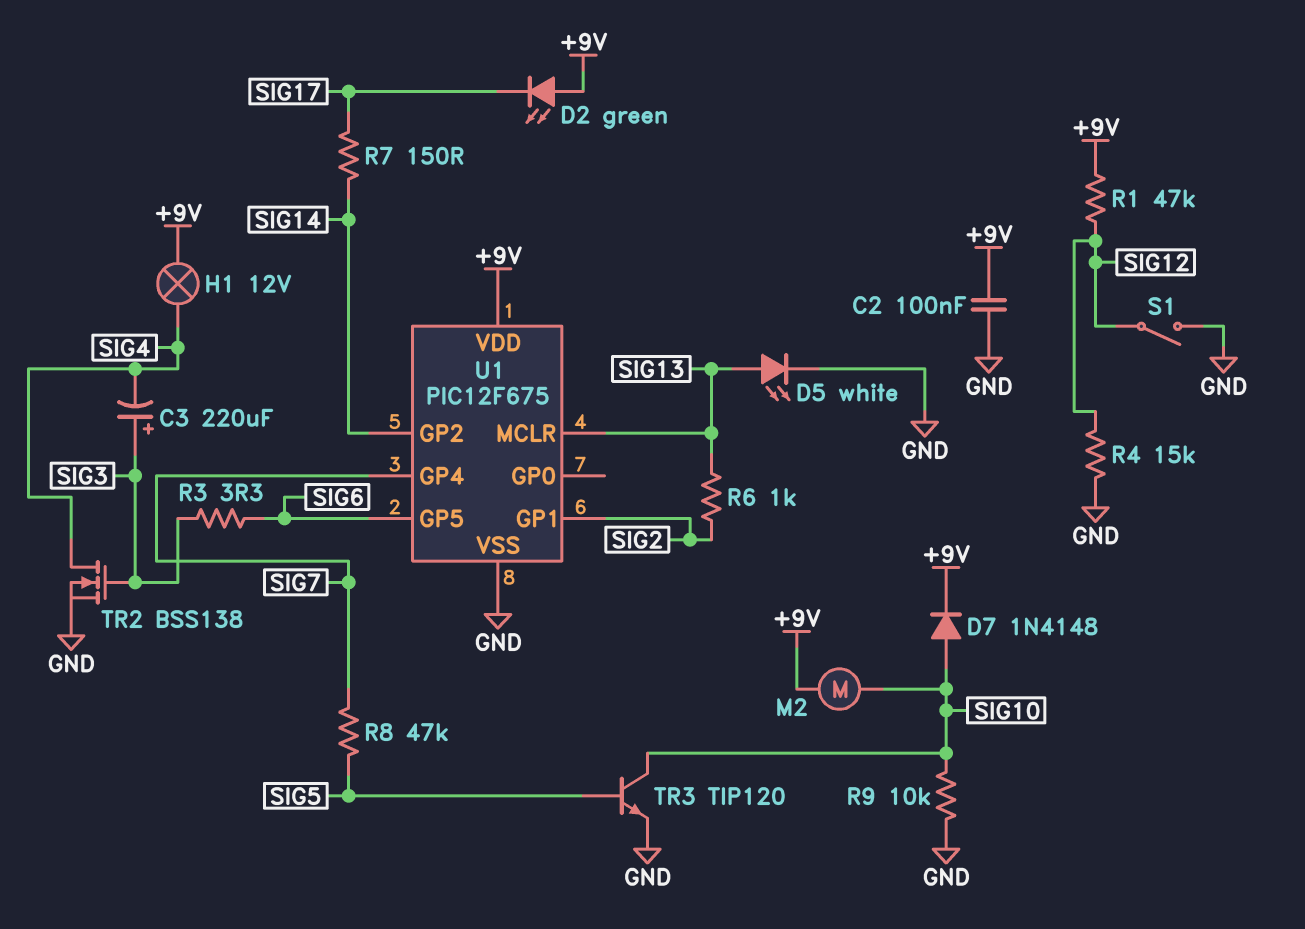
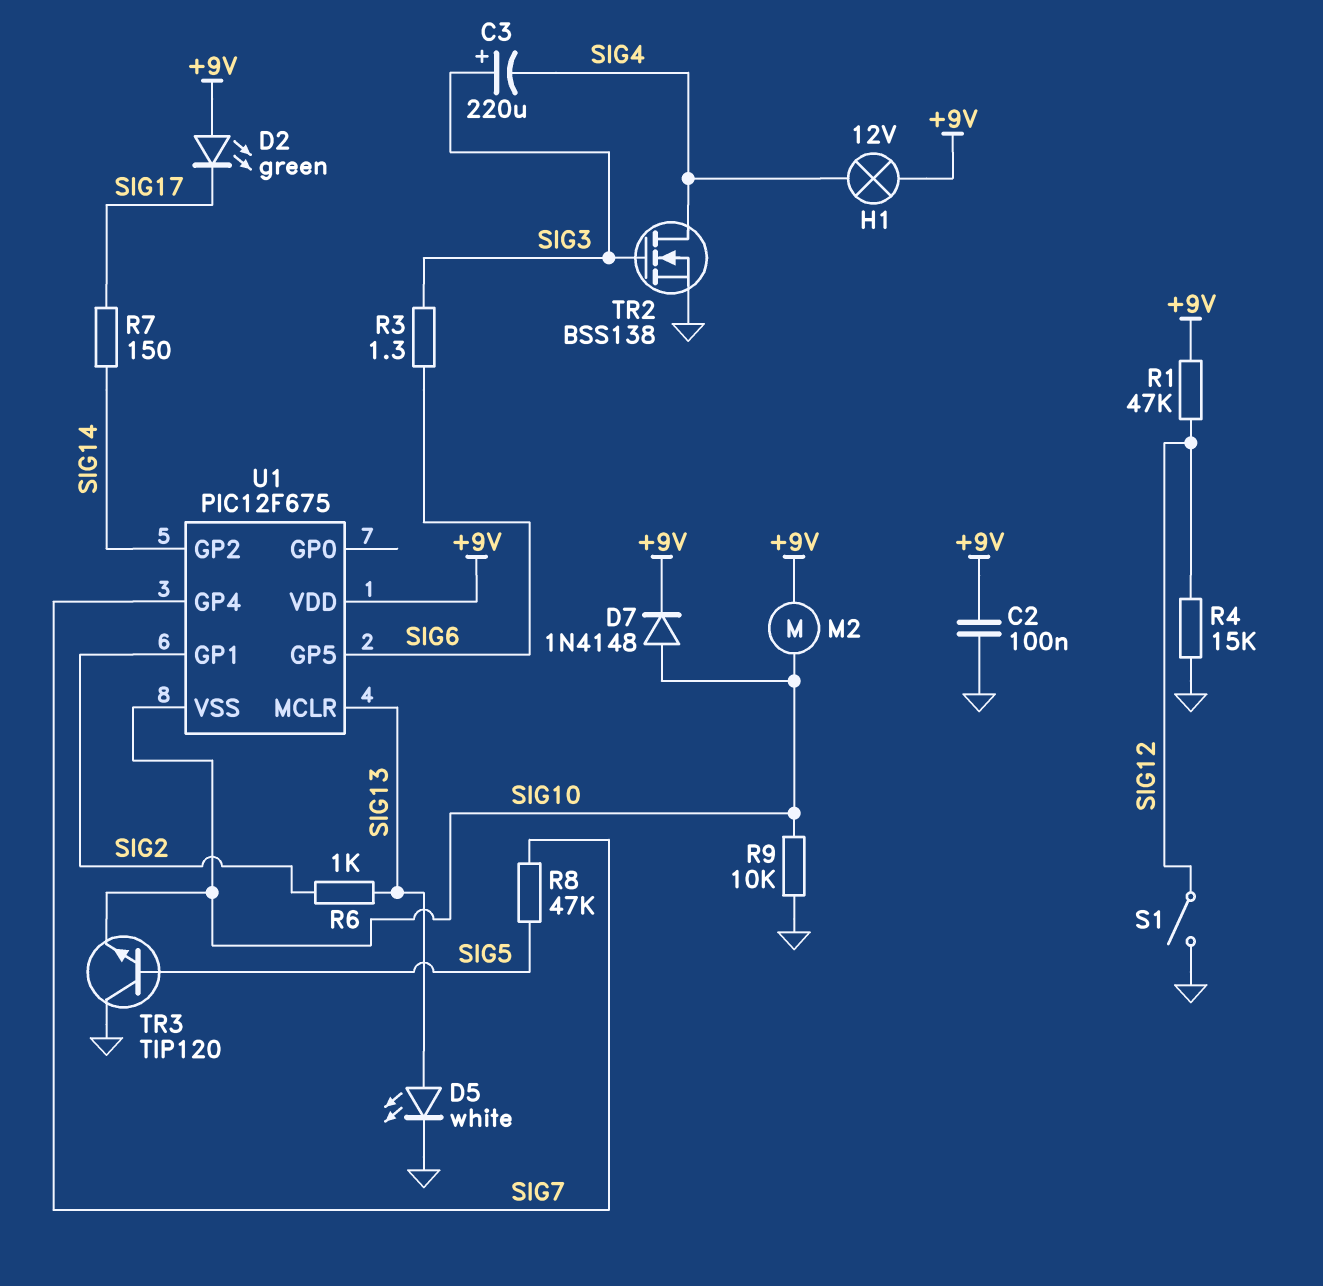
R3: 3.3 (SIG3, SIG6) -> 1.3 (SIG3, SIG6)
TR3: NPN TIP120 (B SIG5, C SIG10, E GND) -> NPN TIP120 (B SIG5, C GND, E SIG10)
U1 pin VSS: GND -> SIG10

